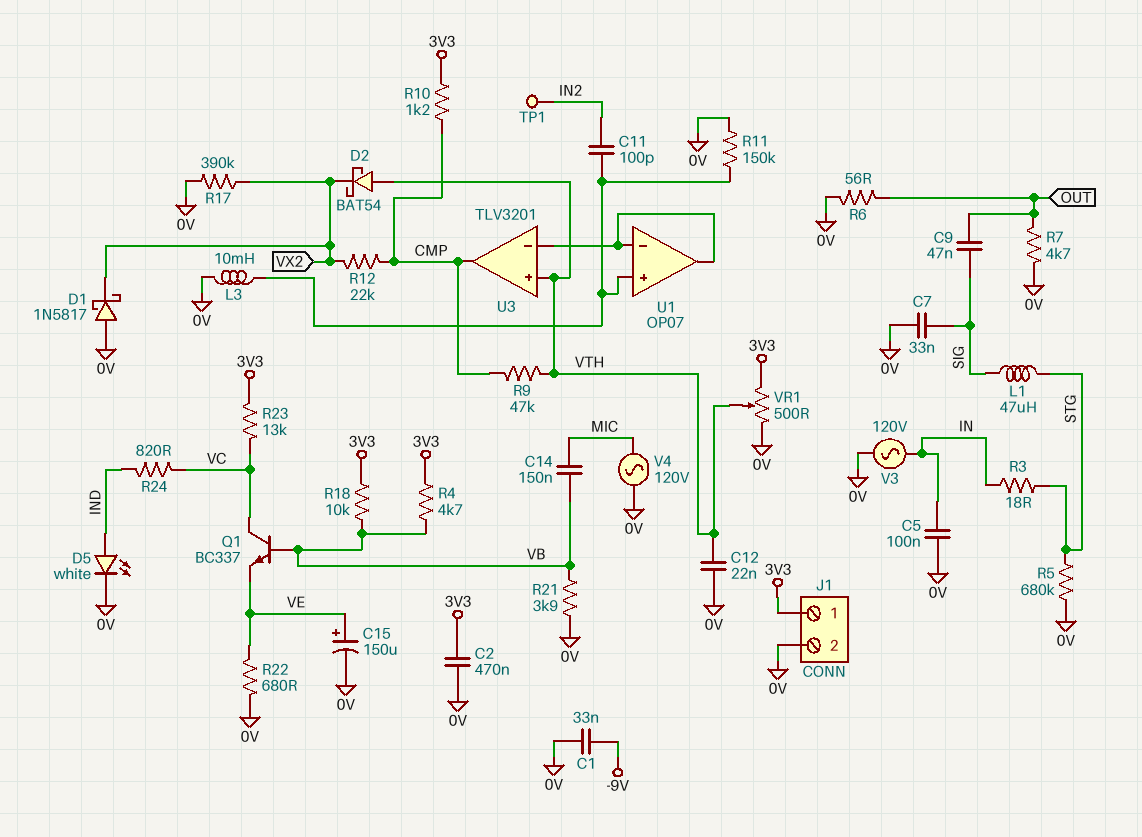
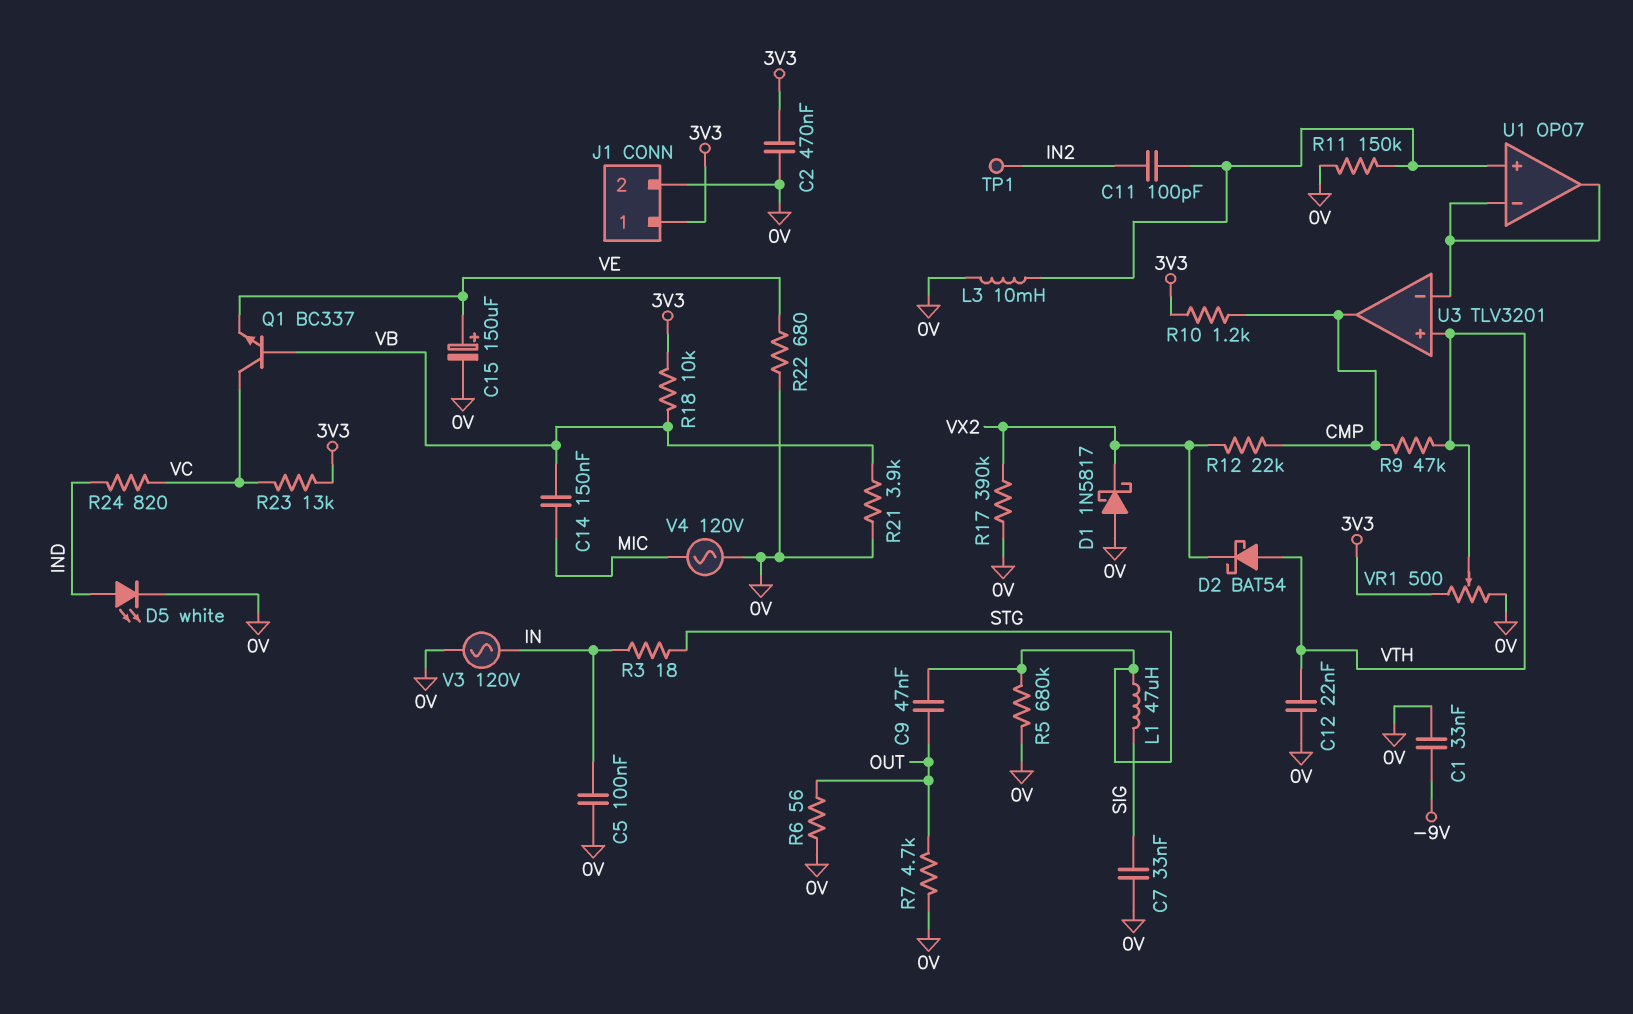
C9: 47nF (OUT, SIG) -> 47nF (OUT, STG)
R4: 4.7k (3V3, VB) -> none

